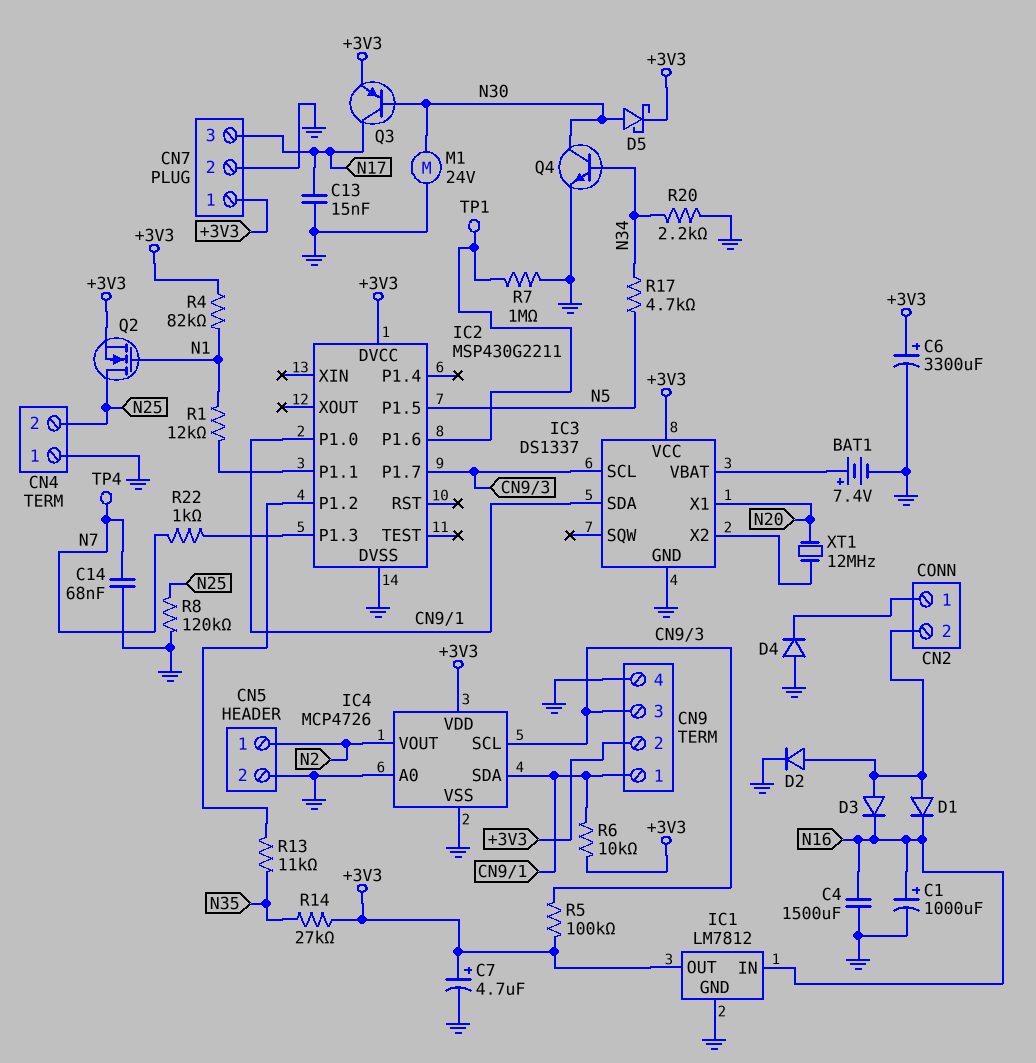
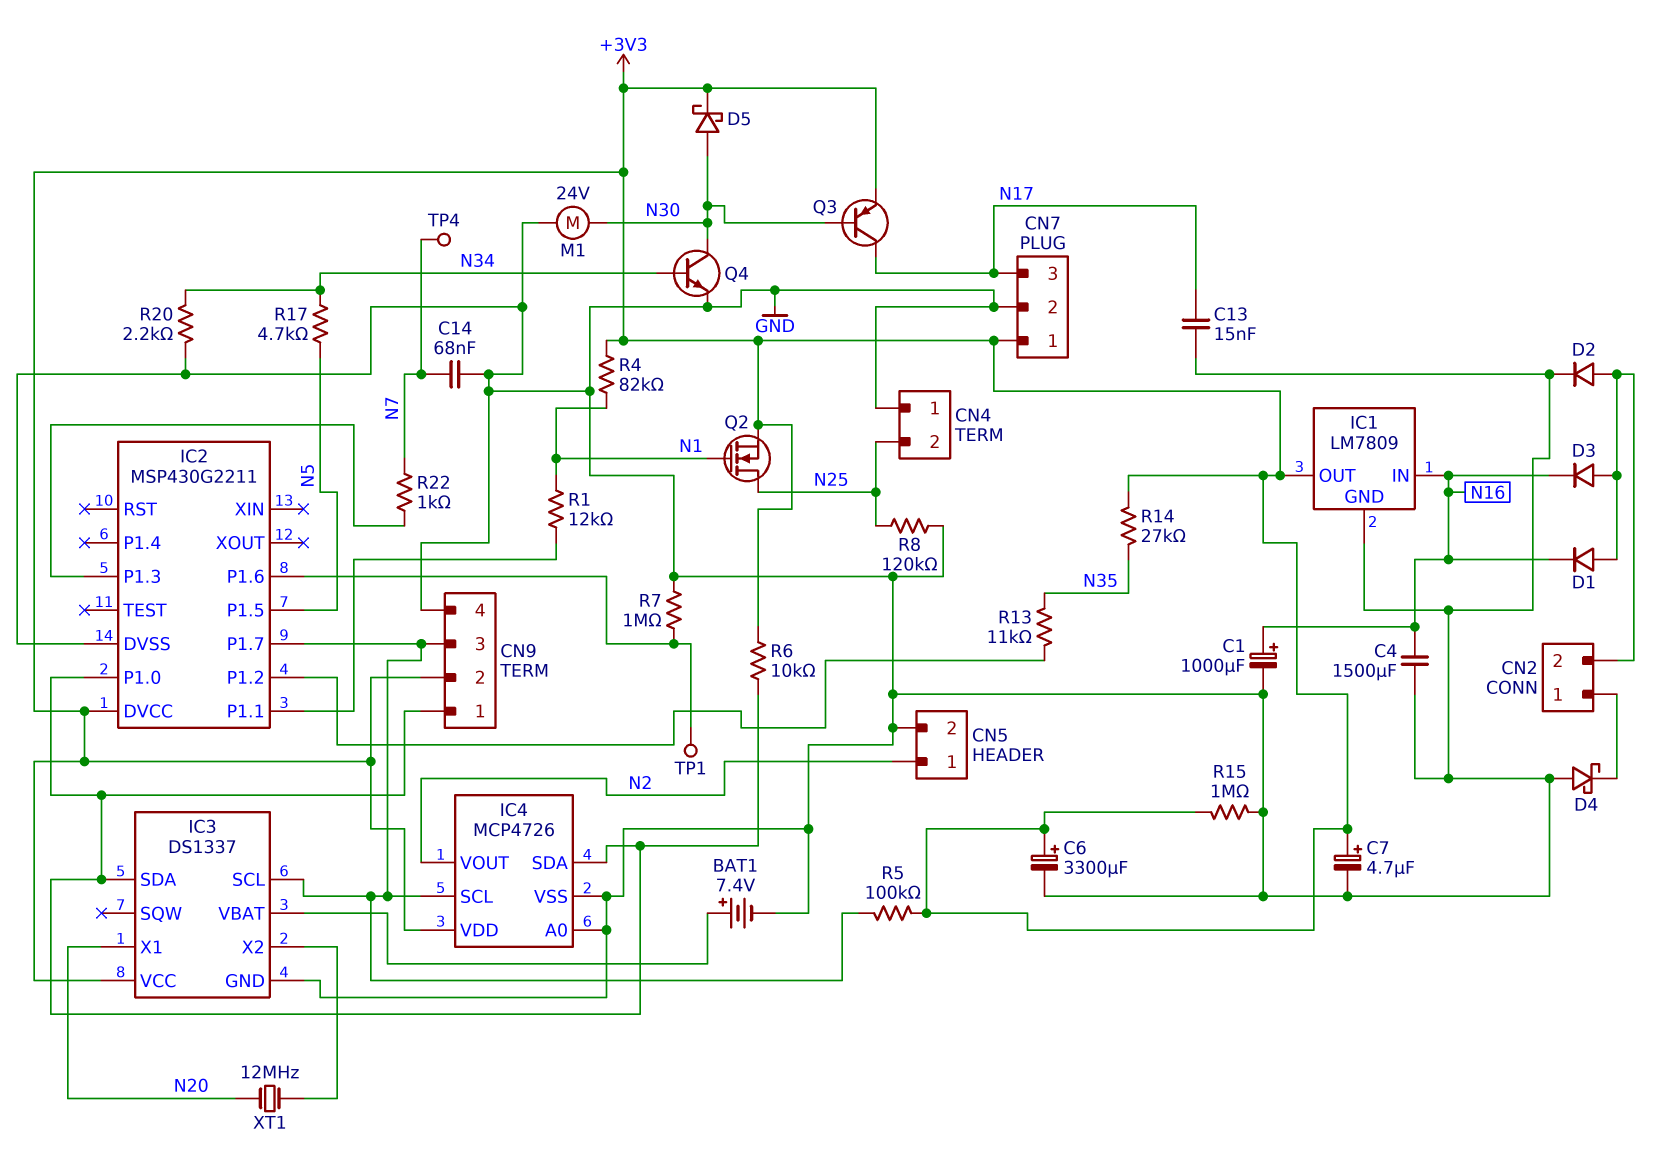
D4: diode (A GND, K CN2/1) -> schottky (A GND, K CN2/1)
IC1: LM7812 -> LM7809
R15: none -> 1M (+3V3, GND)

